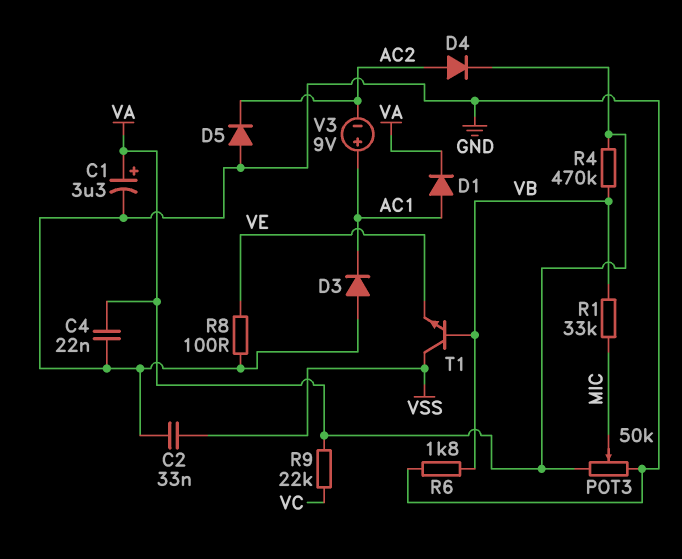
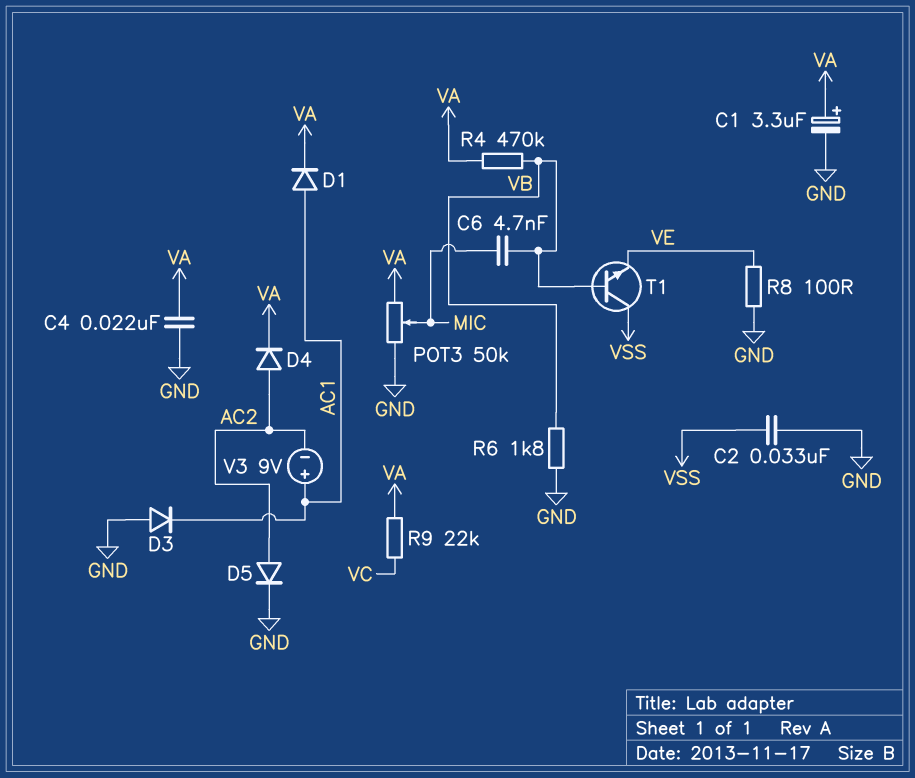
C6: none -> 4.7nF (MIC, VB)
D5: diode (A GND, K AC2) -> diode (A AC2, K GND)
R1: 33k (MIC, VB) -> none

